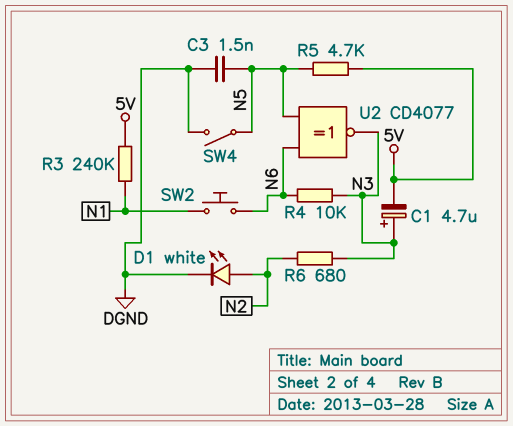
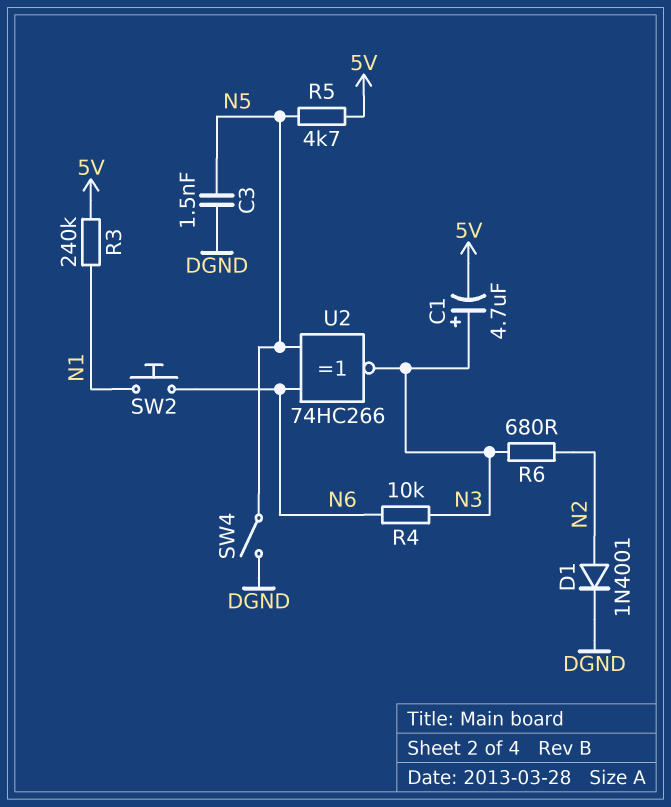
D1: LED white (A N2, K DGND) -> diode 1N4001 (A N2, K DGND)
U2: XNOR CD4077 (in N5, in N6, out N3) -> XNOR 74HC266 (in N5, in N6, out N3)

